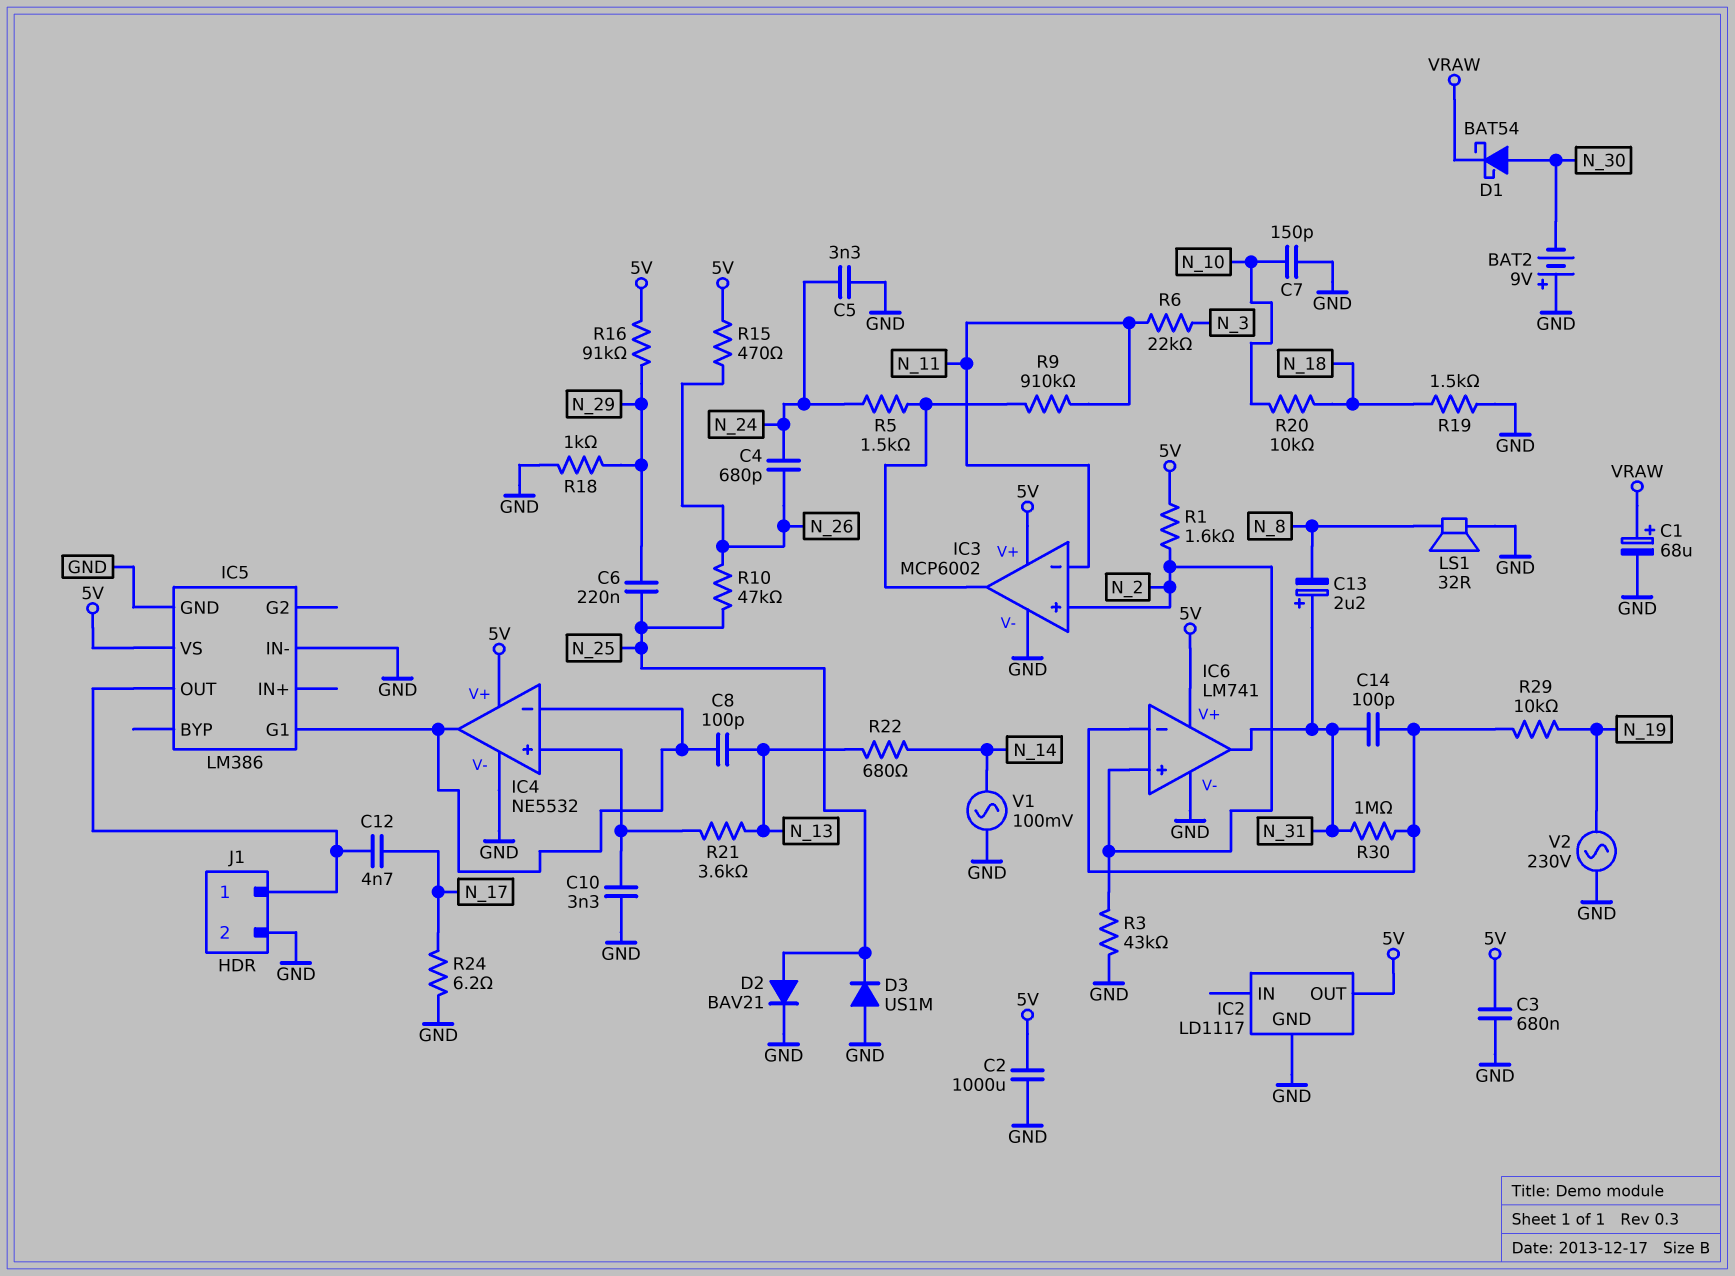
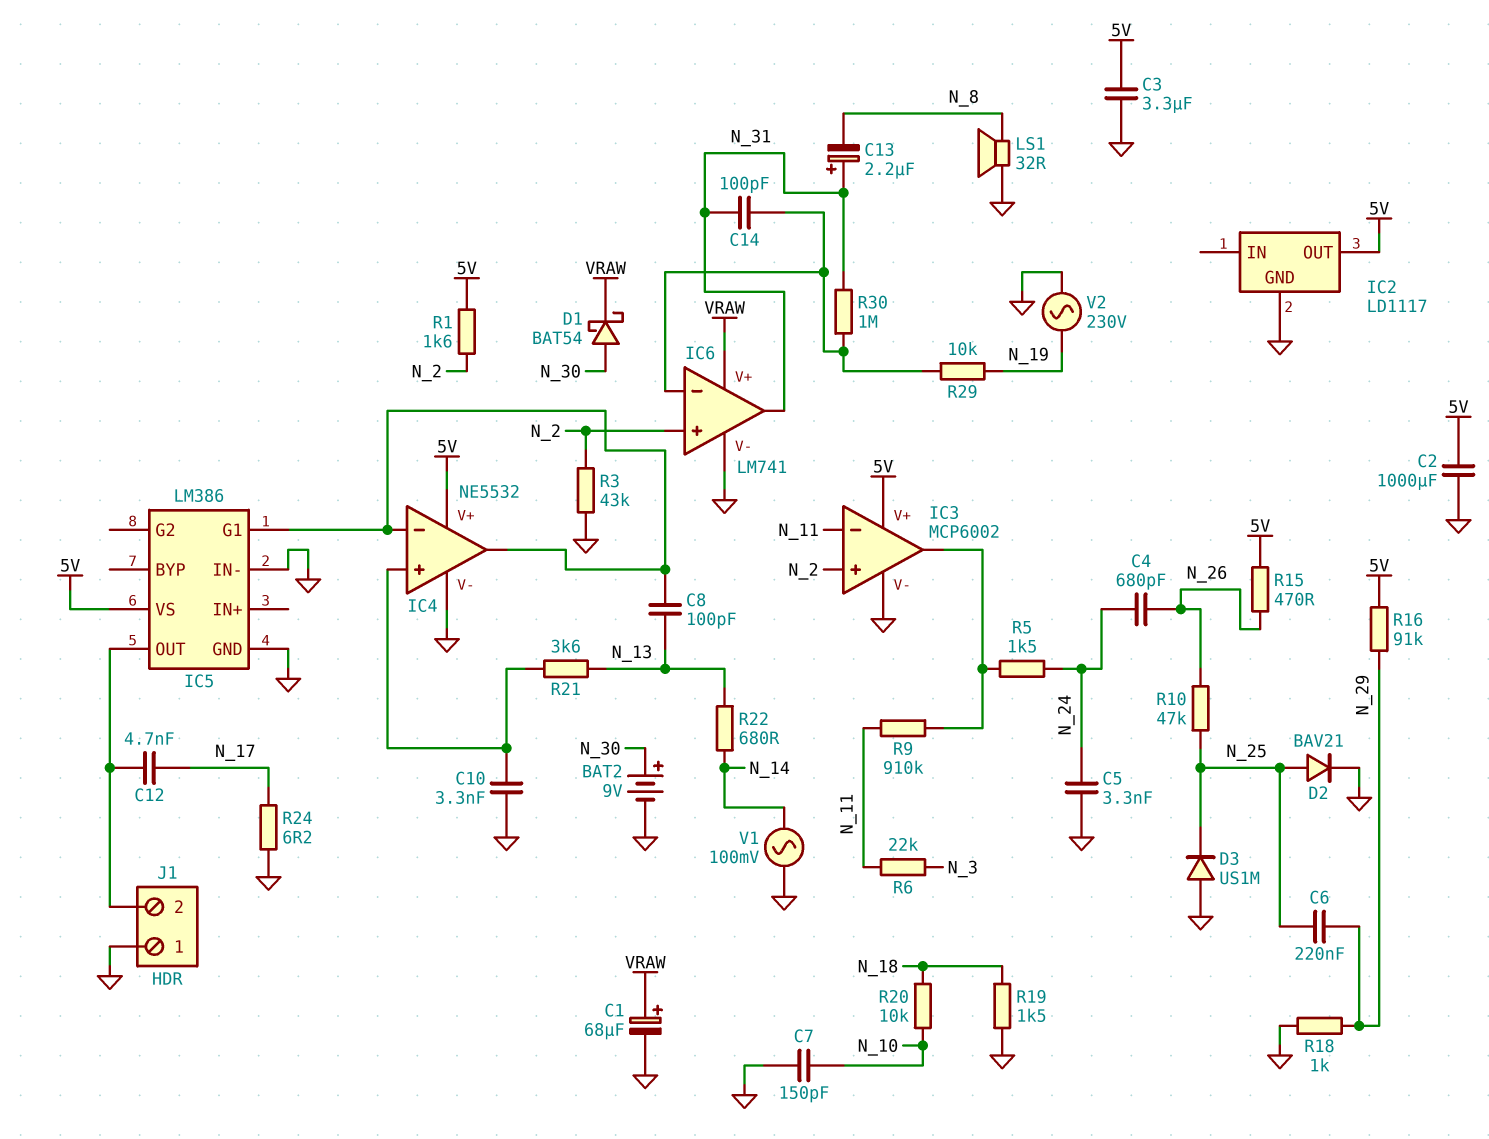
BAT2: 9V (plus GND, minus N_30) -> 9V (plus N_30, minus GND)
C3: 680nF (5V, GND) -> 3.3uF (5V, GND)
IC6 pin V+: 5V -> VRAW
J1 pin 1: IC5/OUT -> GND
J1 pin 2: GND -> IC5/OUT

